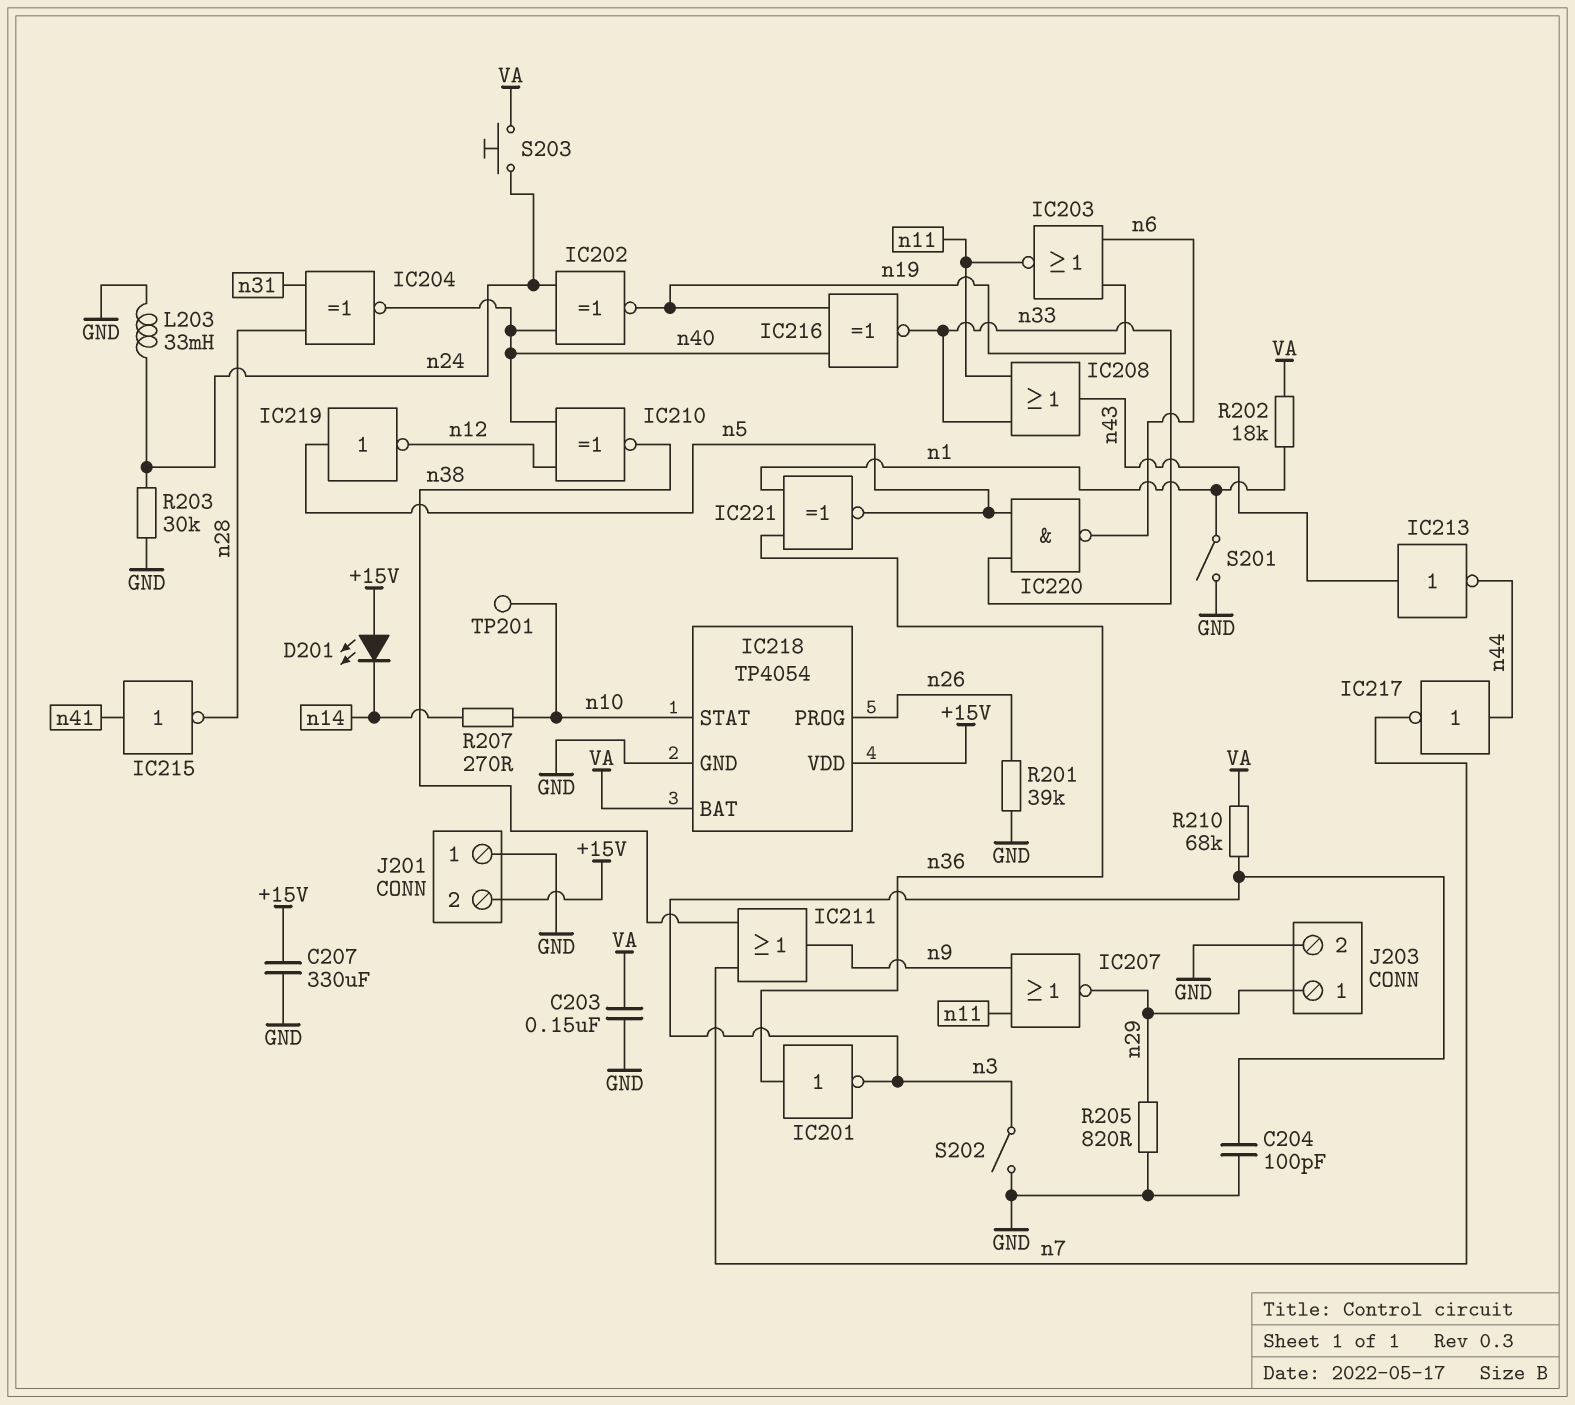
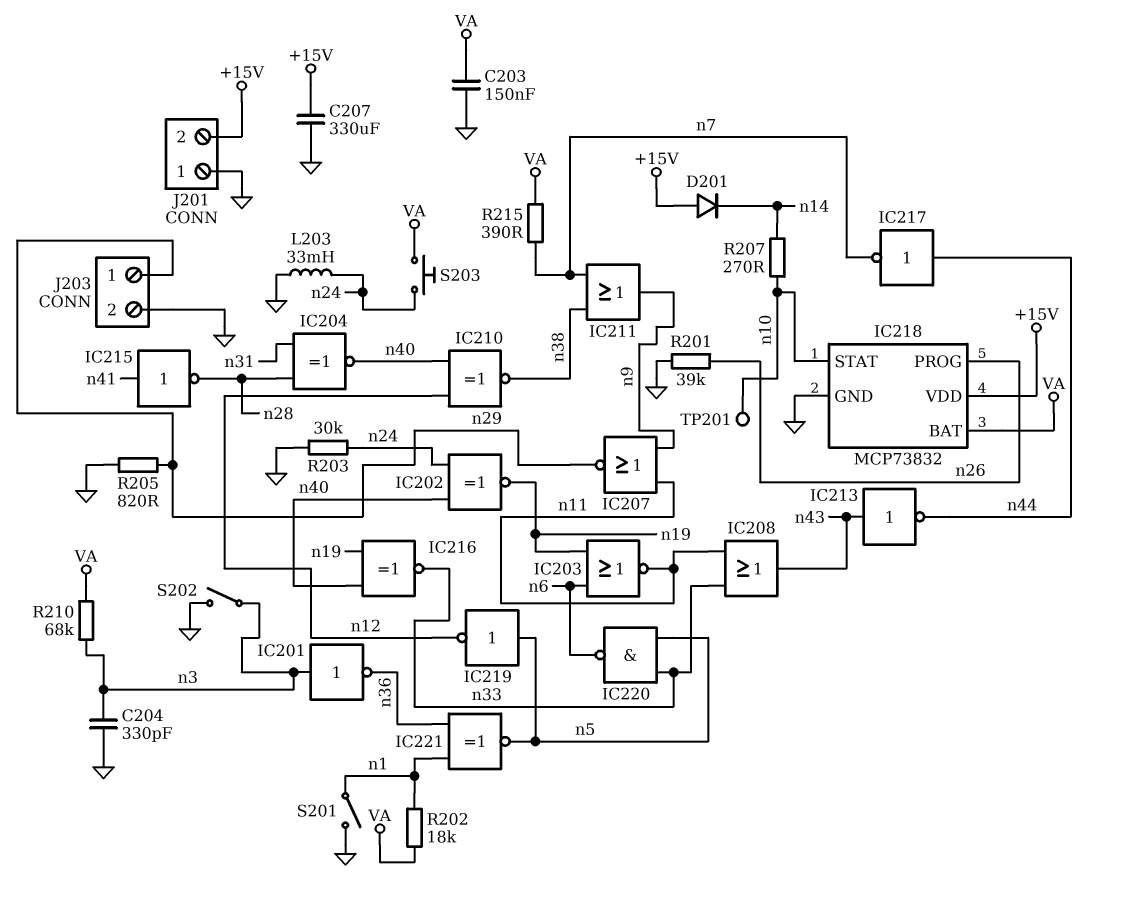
C204: 100pF (GND, n3) -> 330pF (GND, n3)
D201: LED (A +15V, K n14) -> diode (A +15V, K n14)
IC201: NOT (in n36, out n3) -> NOT (in n3, out n36)
IC218: TP4054 -> MCP73832
R215: none -> 390 (VA, n7)

